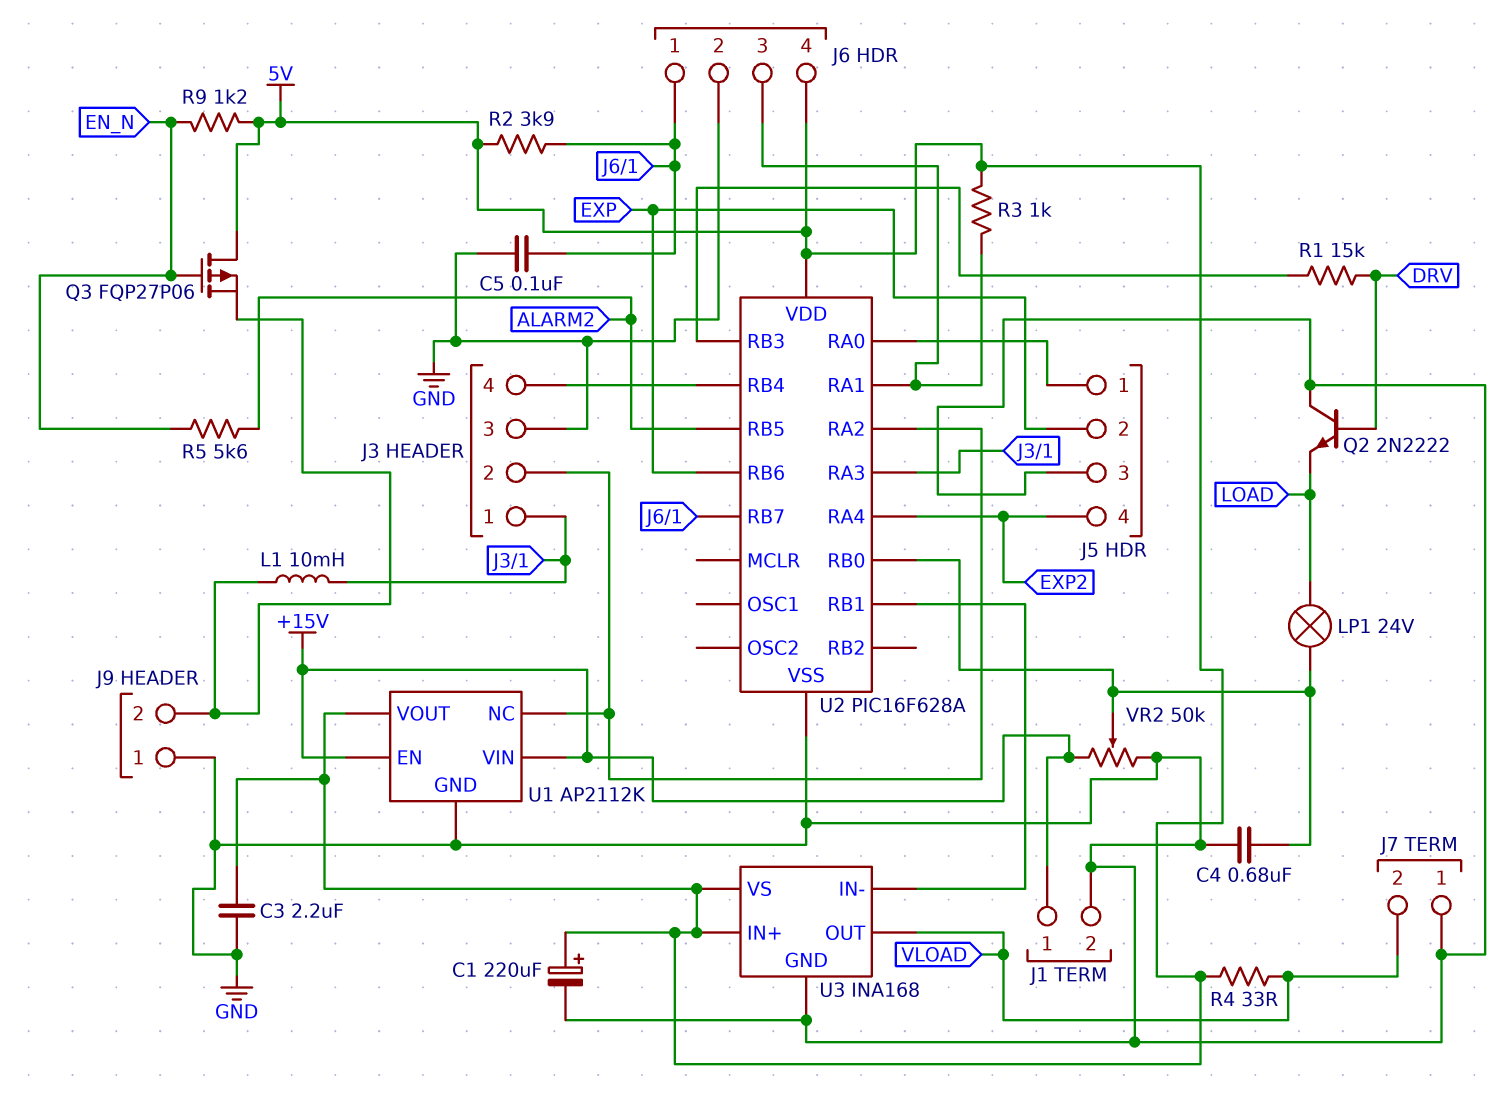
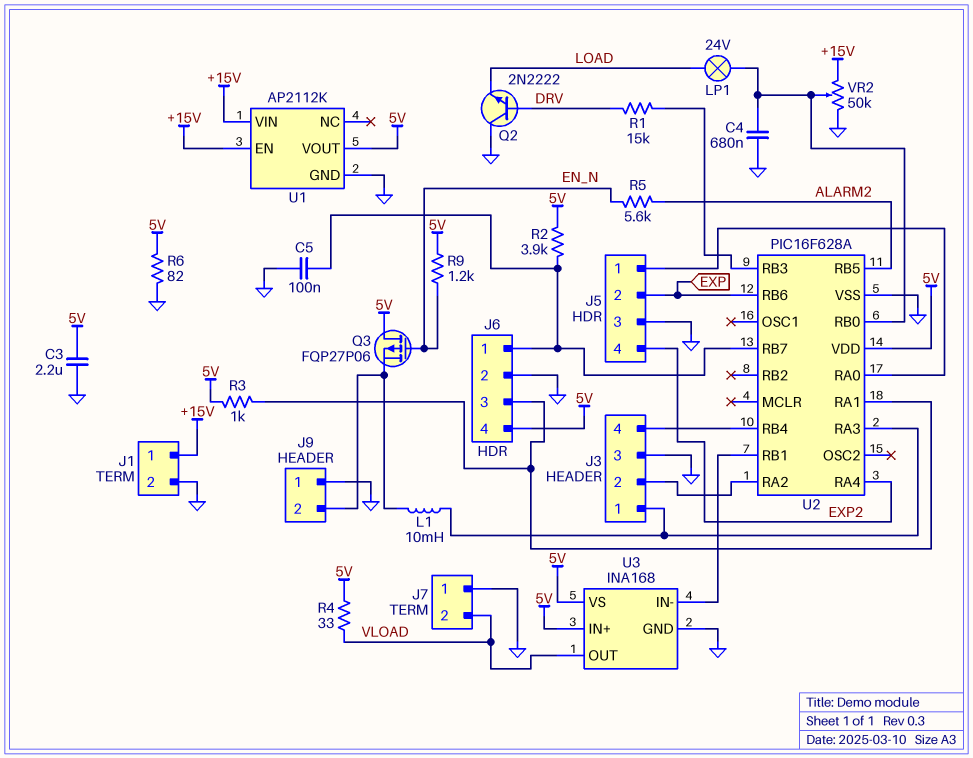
C1: 220uF (plus 5V, minus GND) -> none
R6: none -> 82 (5V, GND)
U1 pin NC: J3/2 -> none

